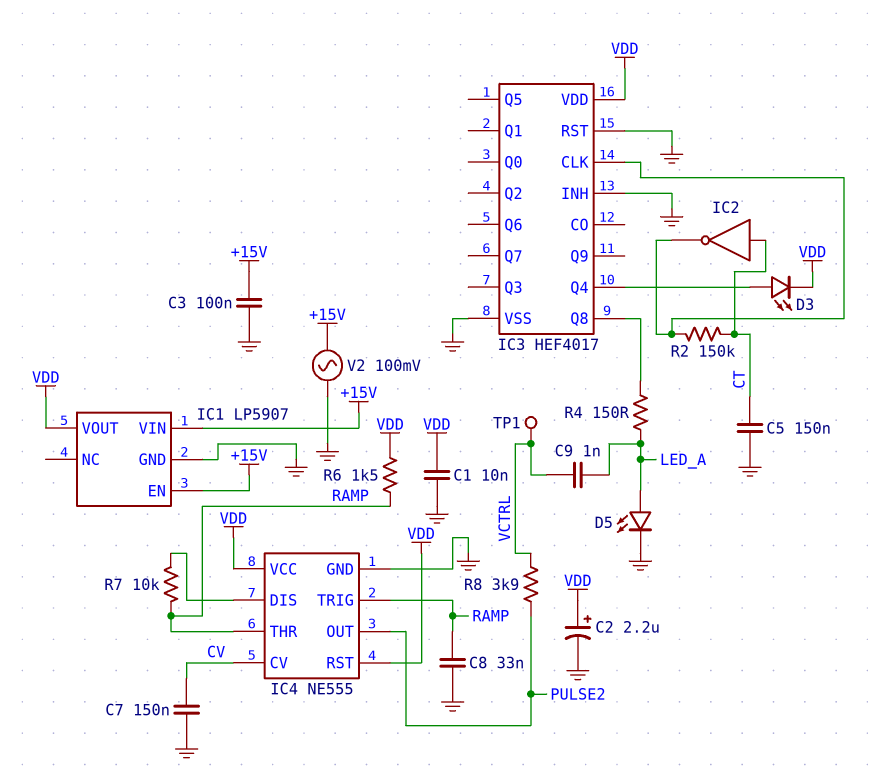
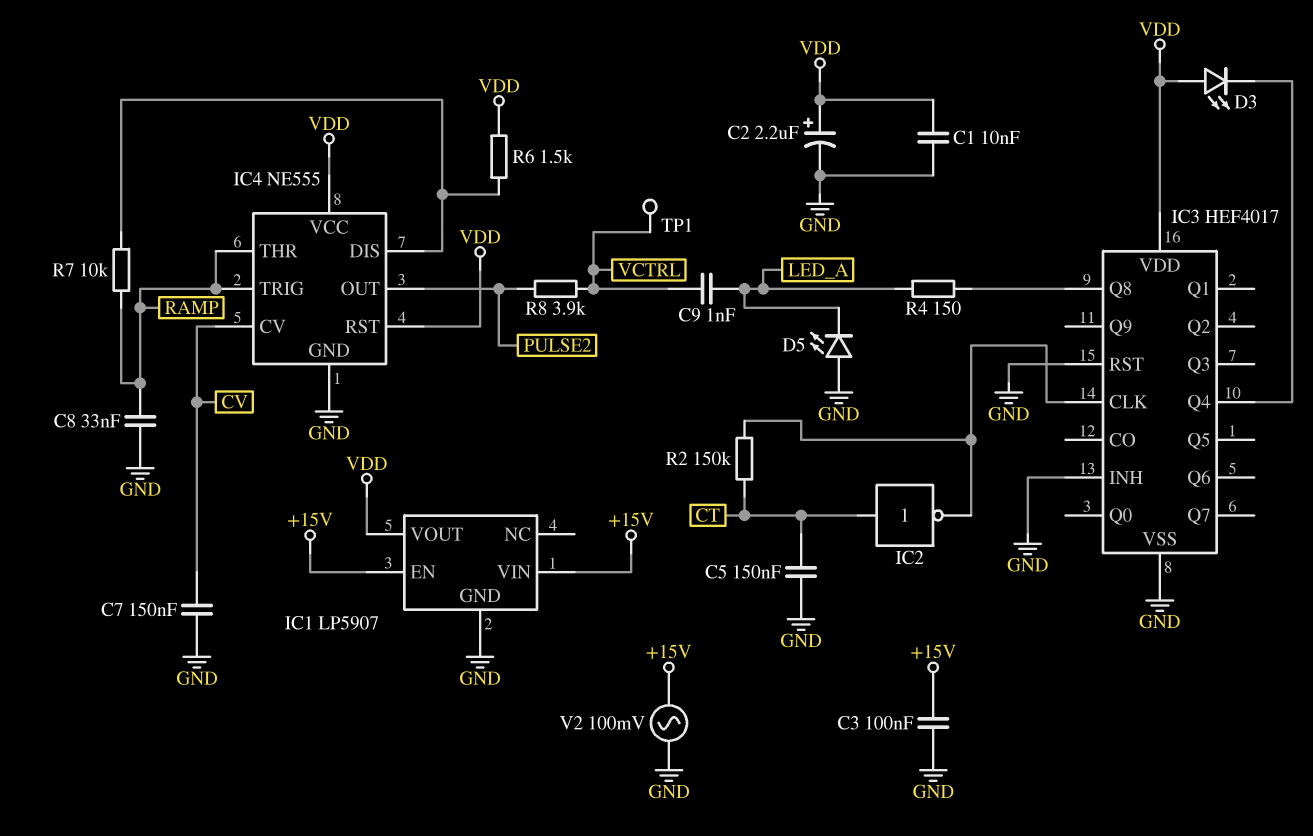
D3: LED (A IC3/Q4, K VDD) -> LED (A VDD, K IC3/Q4)
D5: LED (A LED_A, K GND) -> LED (A GND, K LED_A)
R6: 1.5k (RAMP, VDD) -> 1.5k (IC4/DIS, VDD)

